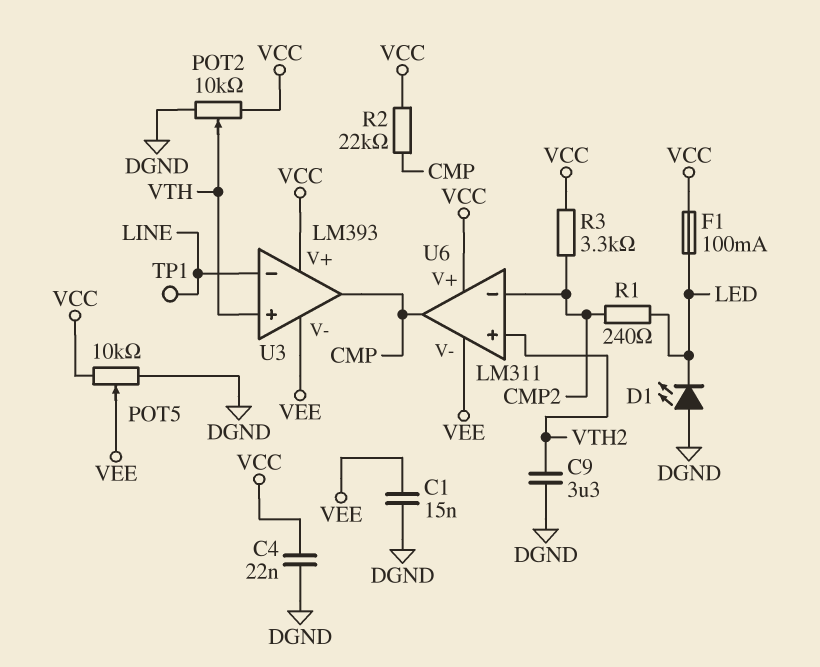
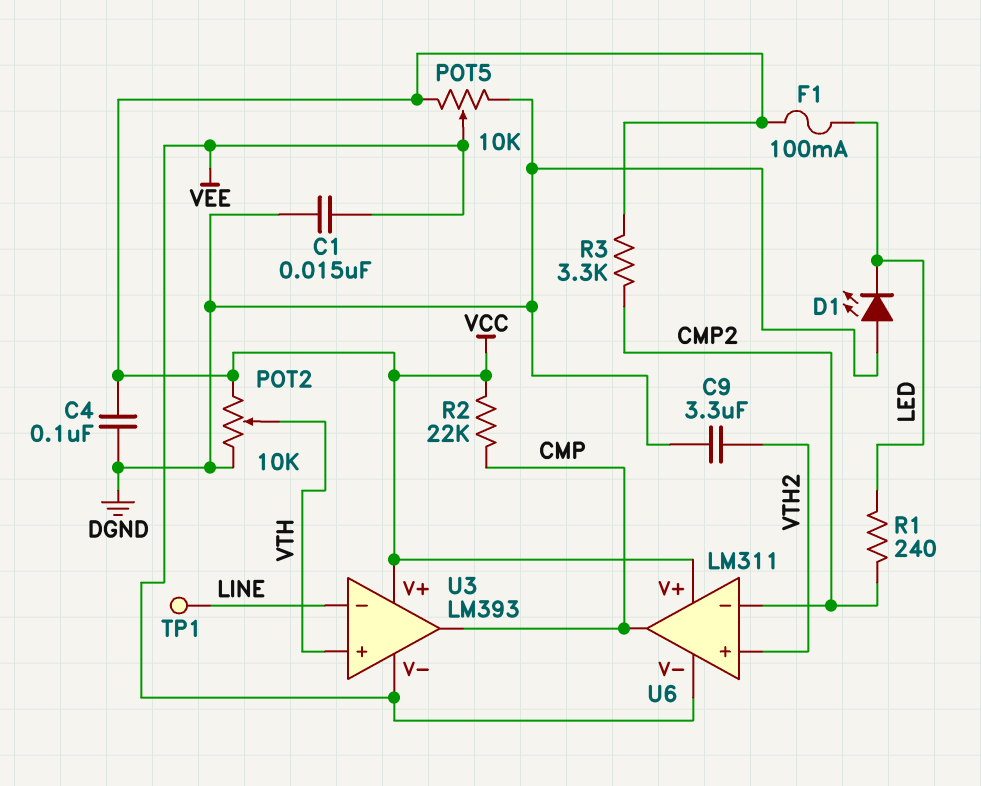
C4: 22nF (DGND, VCC) -> 100nF (DGND, VCC)

